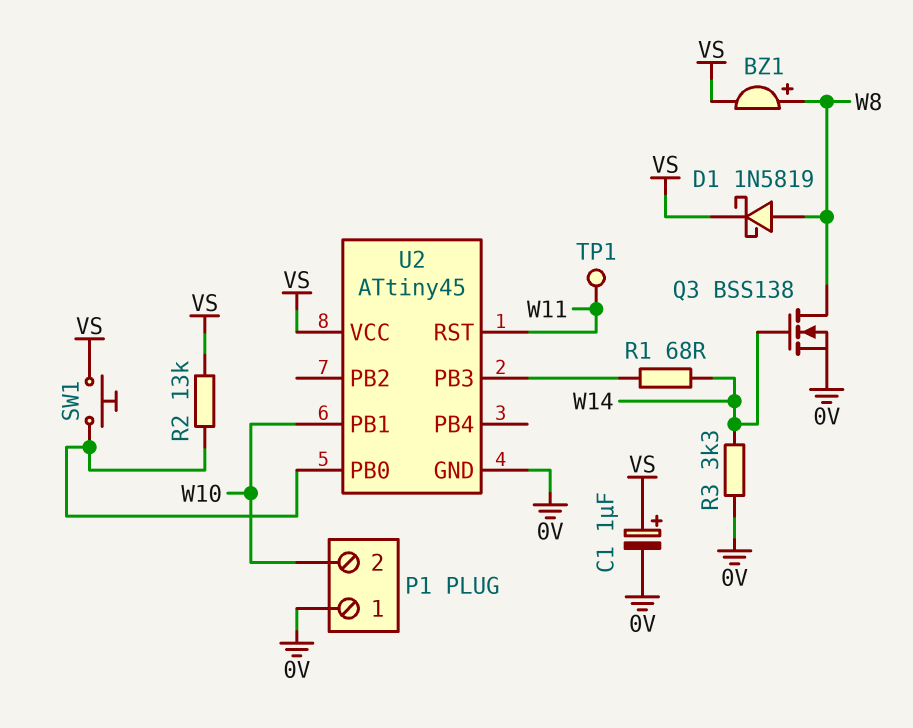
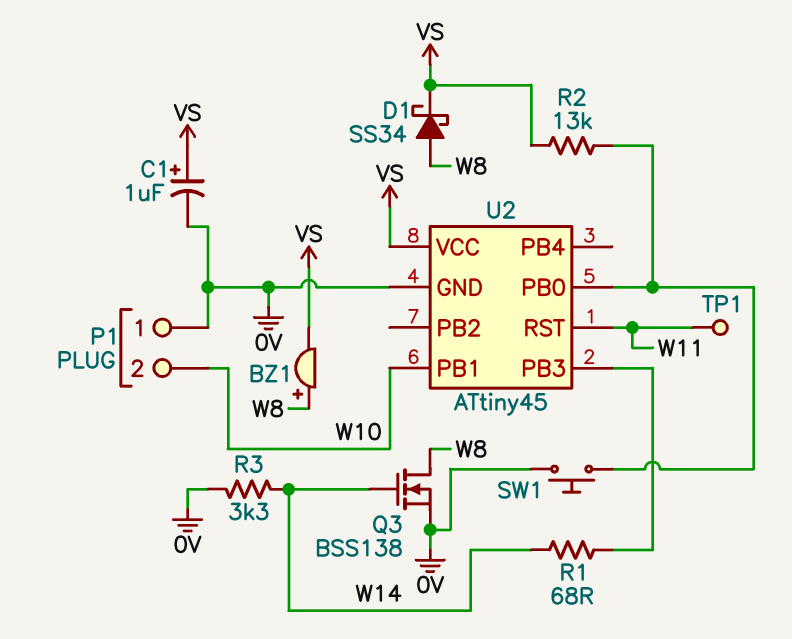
D1: schottky 1N5819 (A W8, K VS) -> schottky SS34 (A W8, K VS)
SW1: button (U2/PB0, VS) -> button (0V, U2/PB0)

